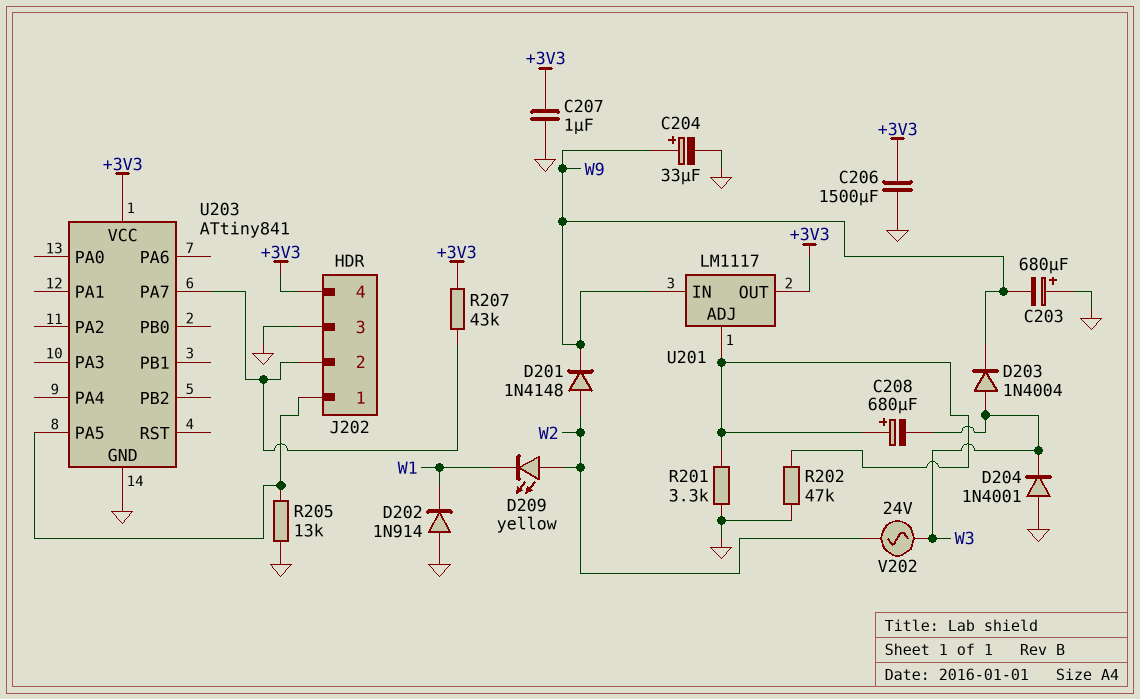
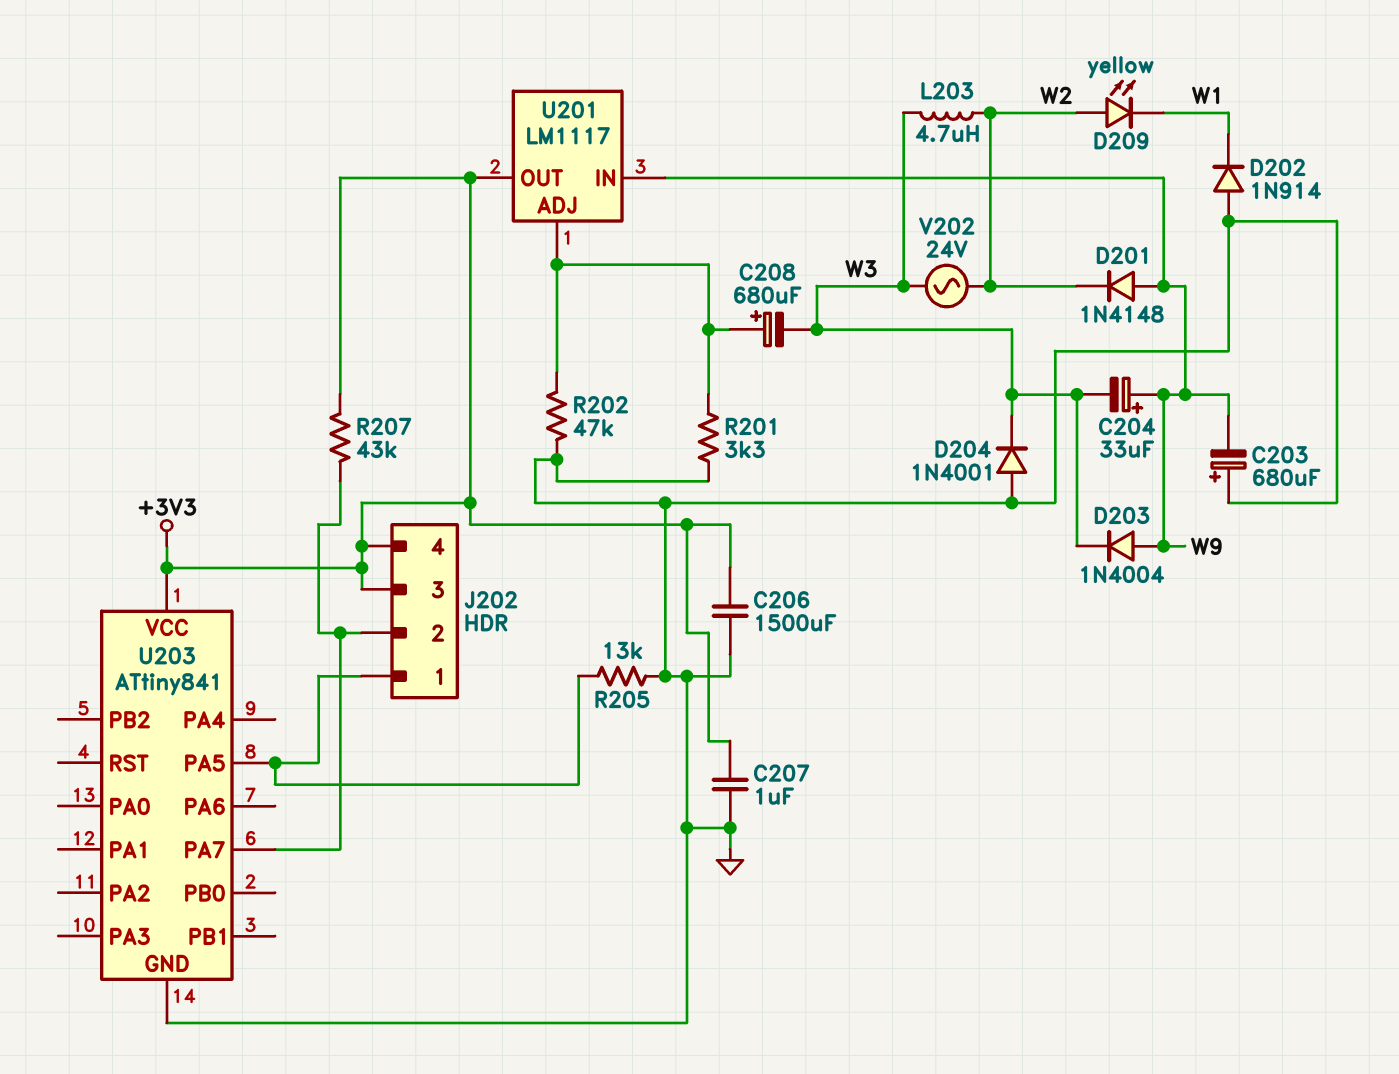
C204: 33uF (plus W9, minus GND) -> 33uF (plus W9, minus W3)
D201: diode 1N4148 (A W2, K W9) -> diode 1N4148 (A W9, K W2)
D203: diode 1N4004 (A W3, K W9) -> diode 1N4004 (A W9, K W3)
J202 pin 3: GND -> +3V3
L203: none -> 4.7uH (W2, W3)

